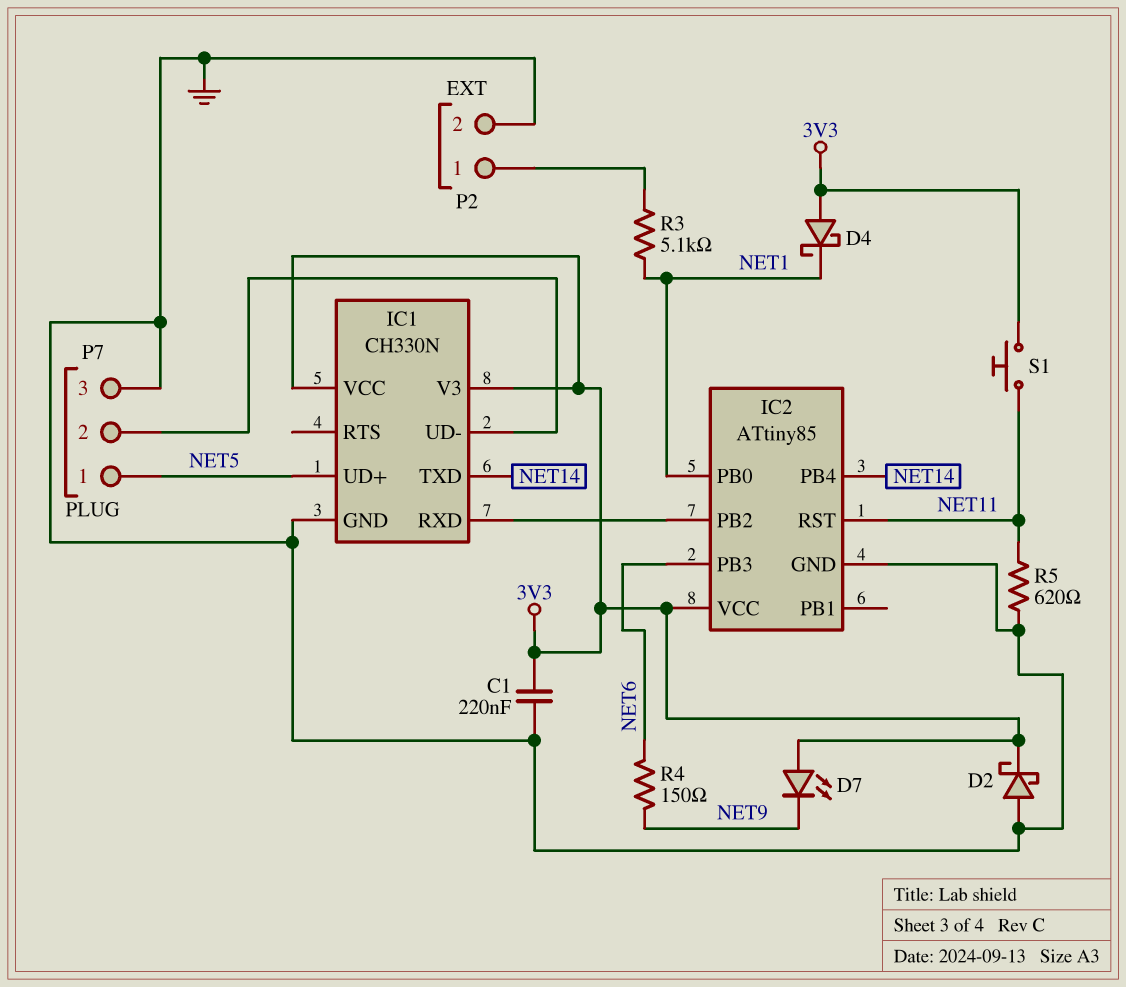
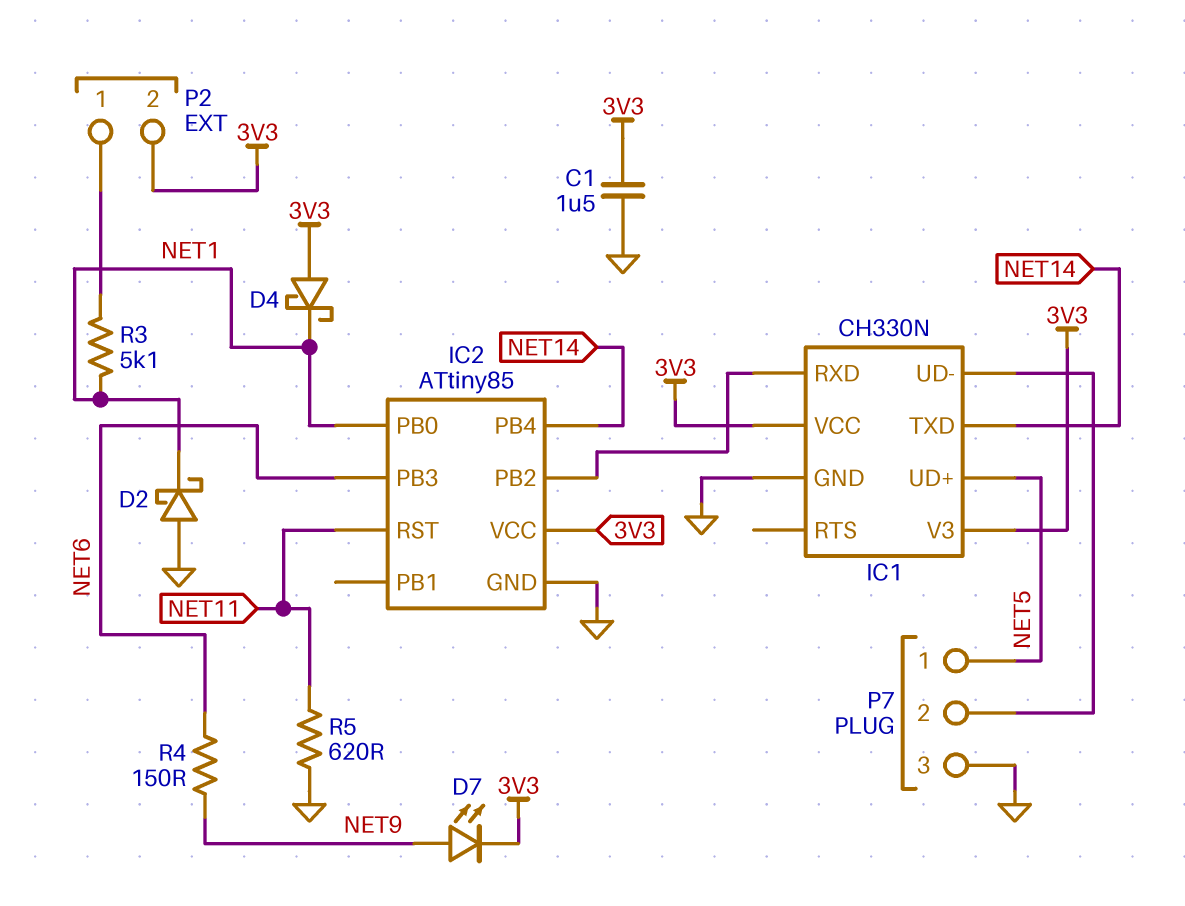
C1: 220nF (3V3, GND) -> 1.5uF (3V3, GND)
D2: schottky (A GND, K 3V3) -> schottky (A GND, K NET1)
D7: LED (A 3V3, K NET9) -> LED (A NET9, K 3V3)
P2 pin 2: GND -> 3V3
S1: button (3V3, NET11) -> none

